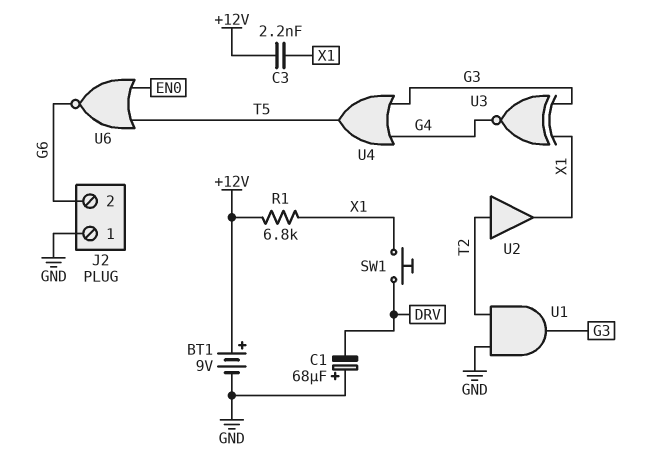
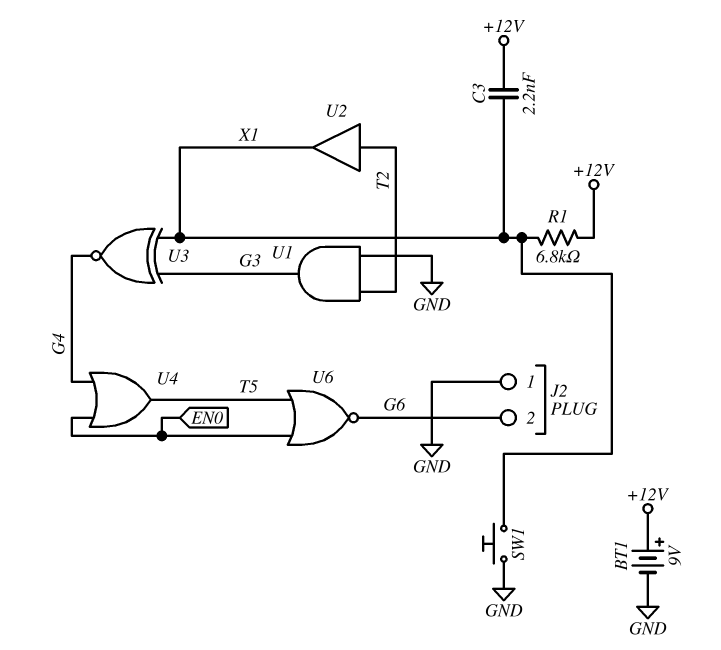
C1: 68uF (plus GND, minus DRV) -> none
SW1: button (DRV, X1) -> button (GND, X1)
U4: OR (in G3, in G4, out T5) -> OR (in EN0, in G4, out T5)

